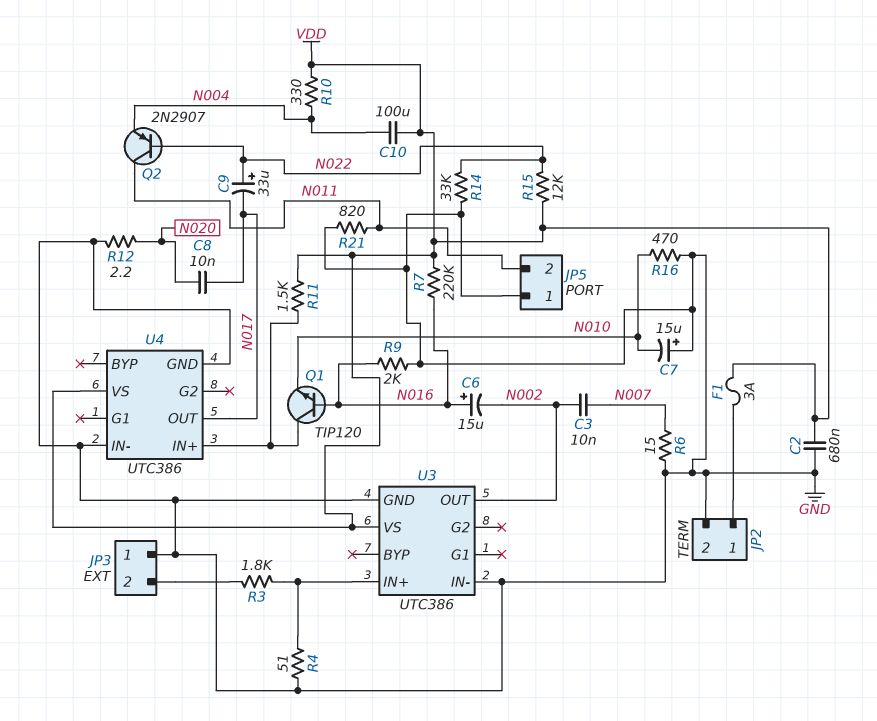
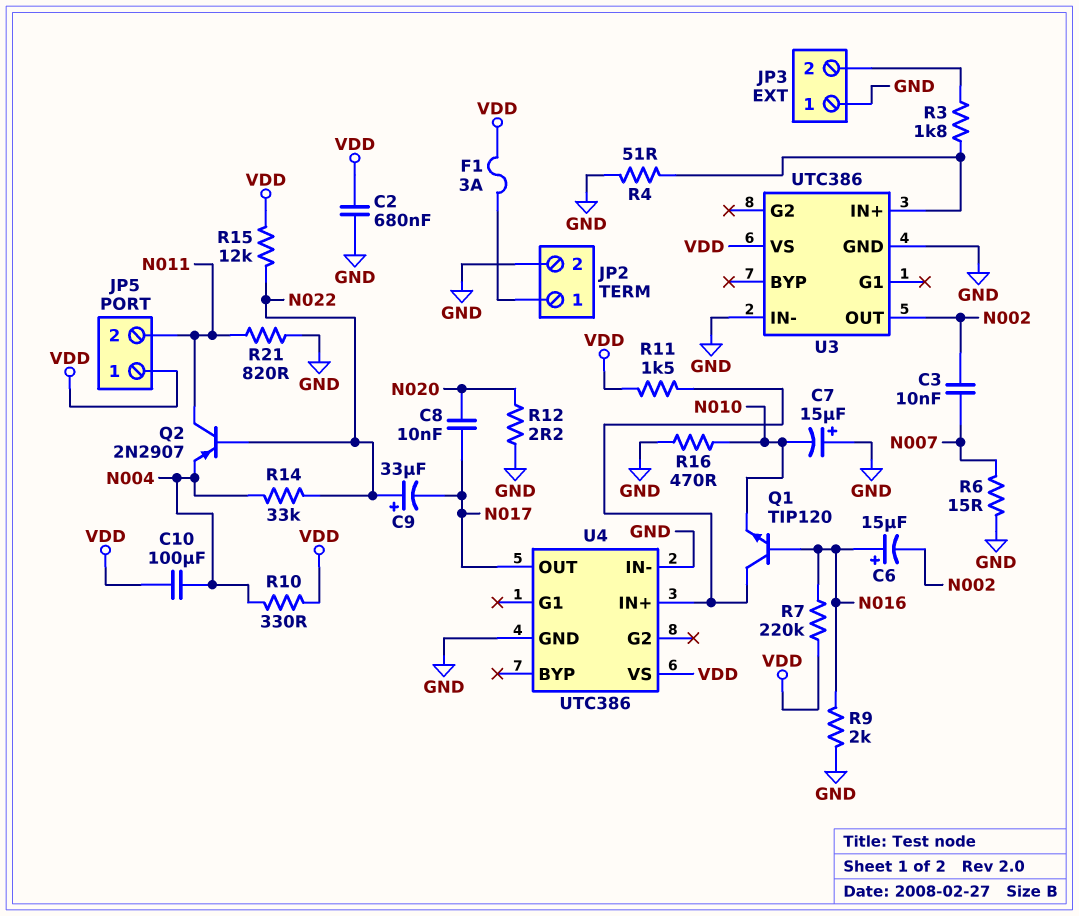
JP5 pin 1: GND -> VDD
R14: 33k (GND, N022) -> 33k (N004, N022)

